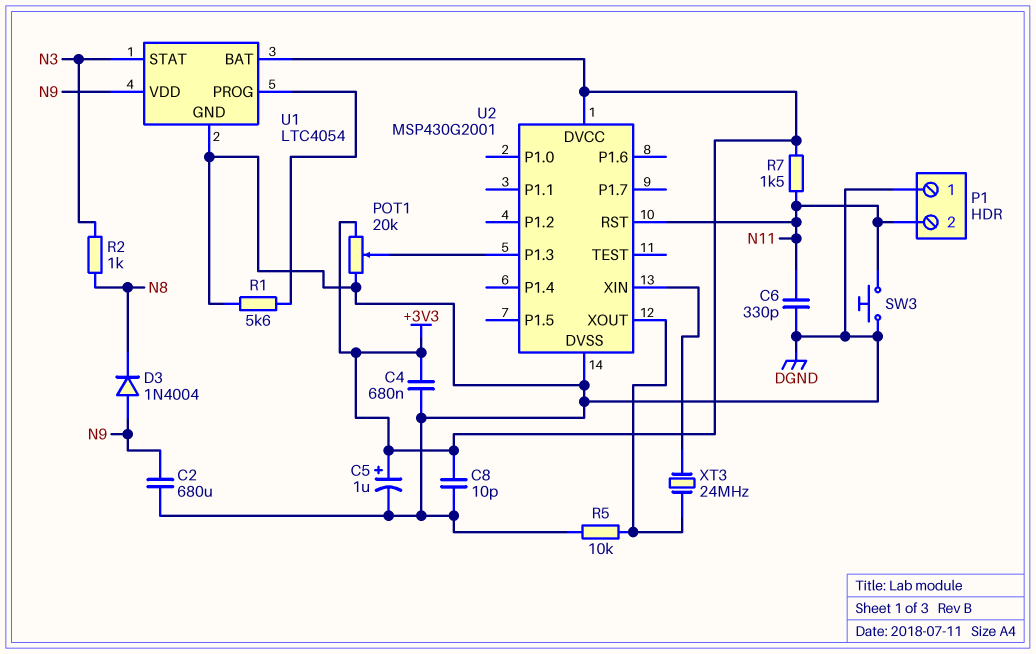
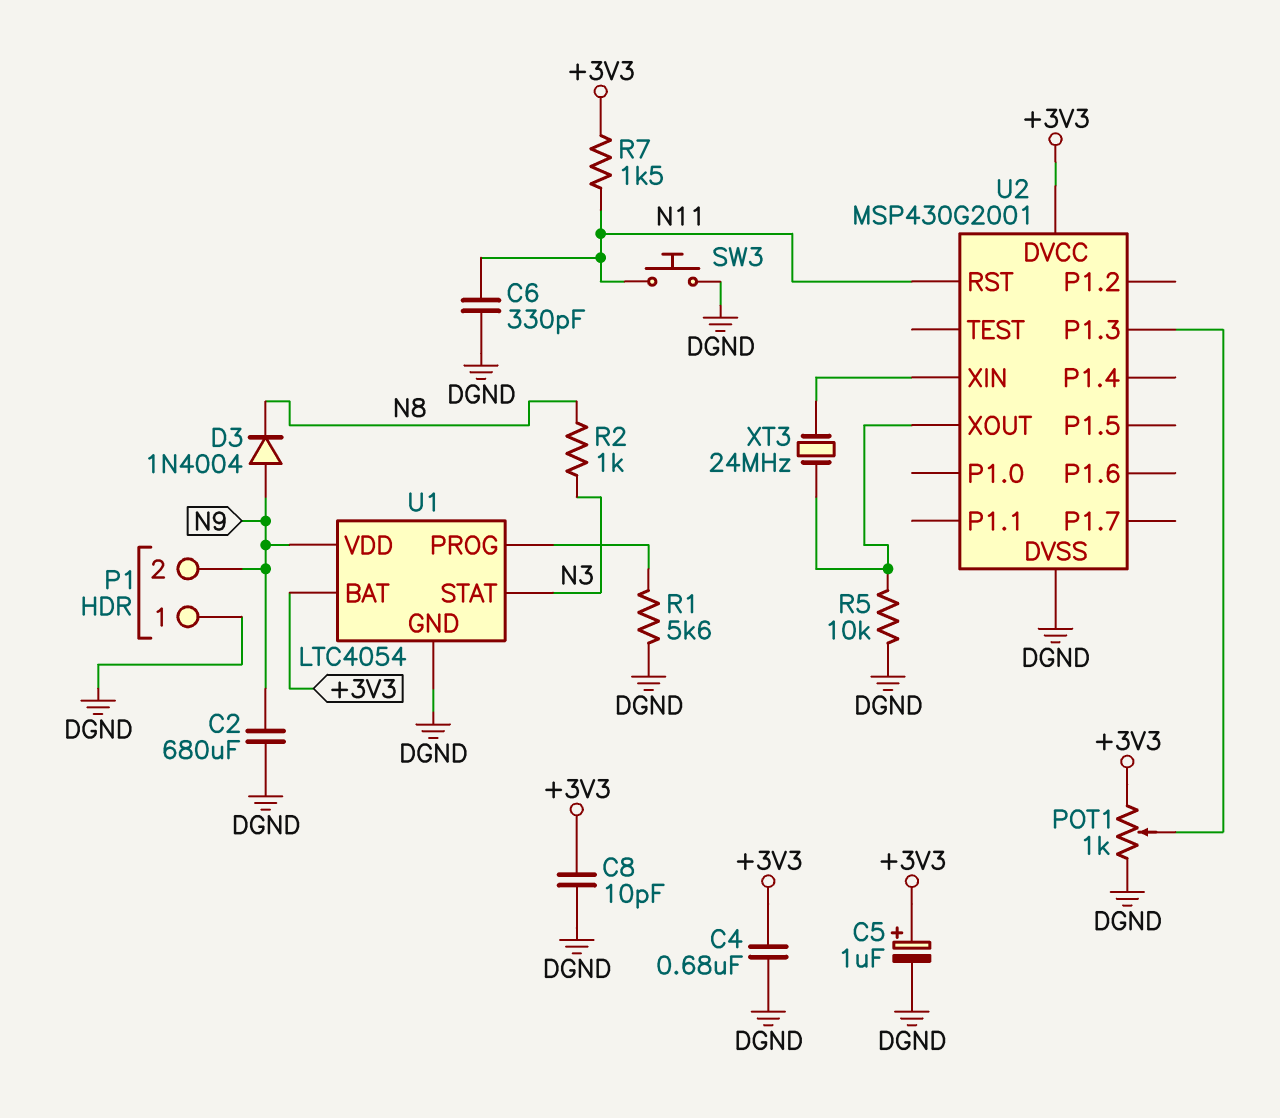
P1 pin 2: N11 -> N9
POT1: 20k (+3V3, DGND, wiper U2/P1.3) -> 1k (+3V3, DGND, wiper U2/P1.3)

